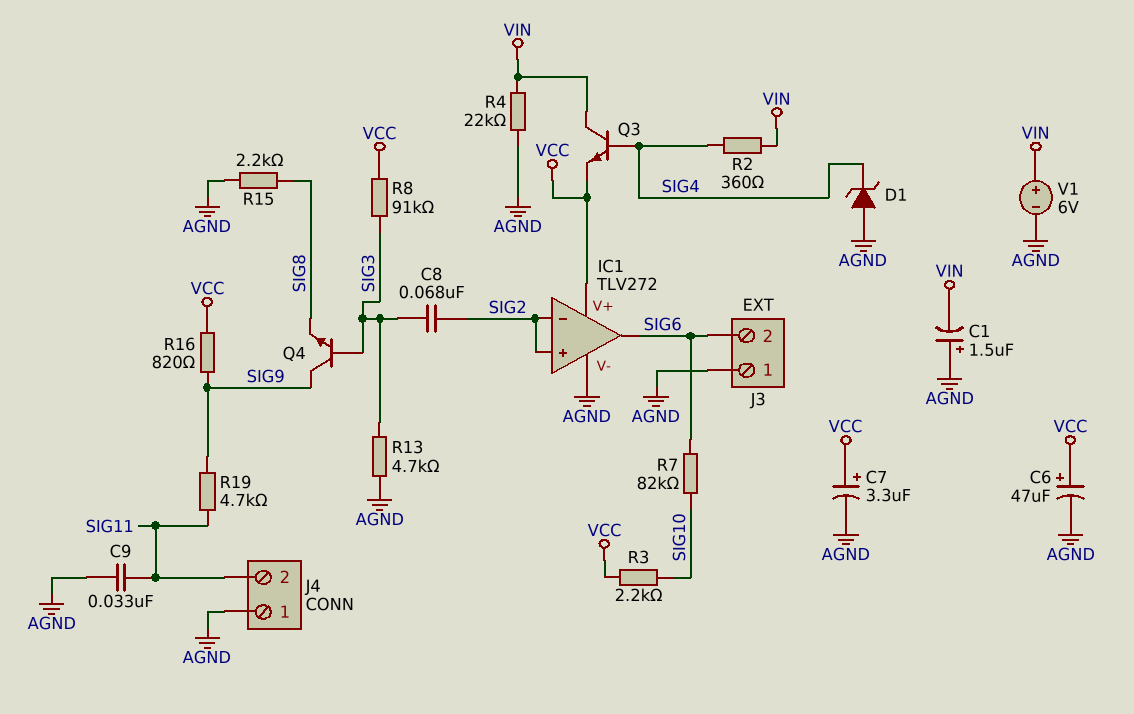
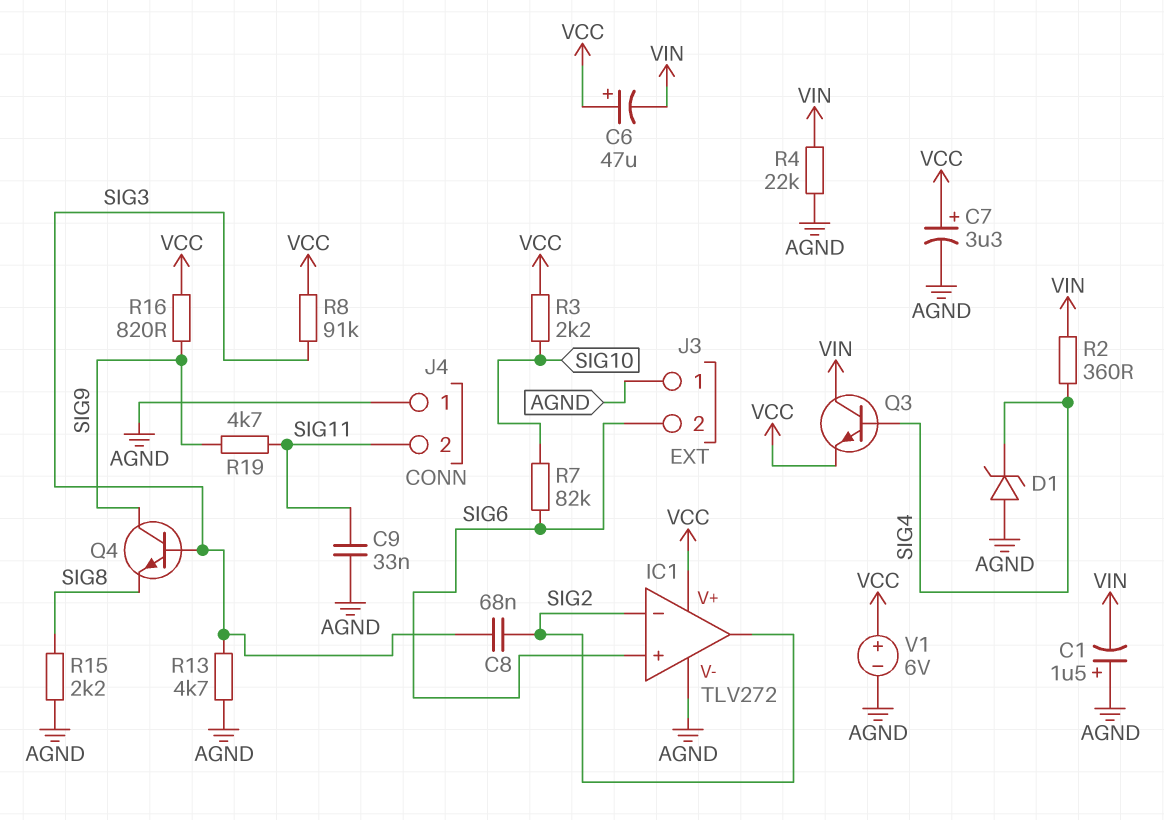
C6: 47uF (plus VCC, minus AGND) -> 47uF (plus VCC, minus VIN)
IC1 pin in+: SIG2 -> SIG6
IC1 pin out: SIG6 -> SIG2
V1: 6V (plus VIN, minus AGND) -> 6V (plus VCC, minus AGND)

